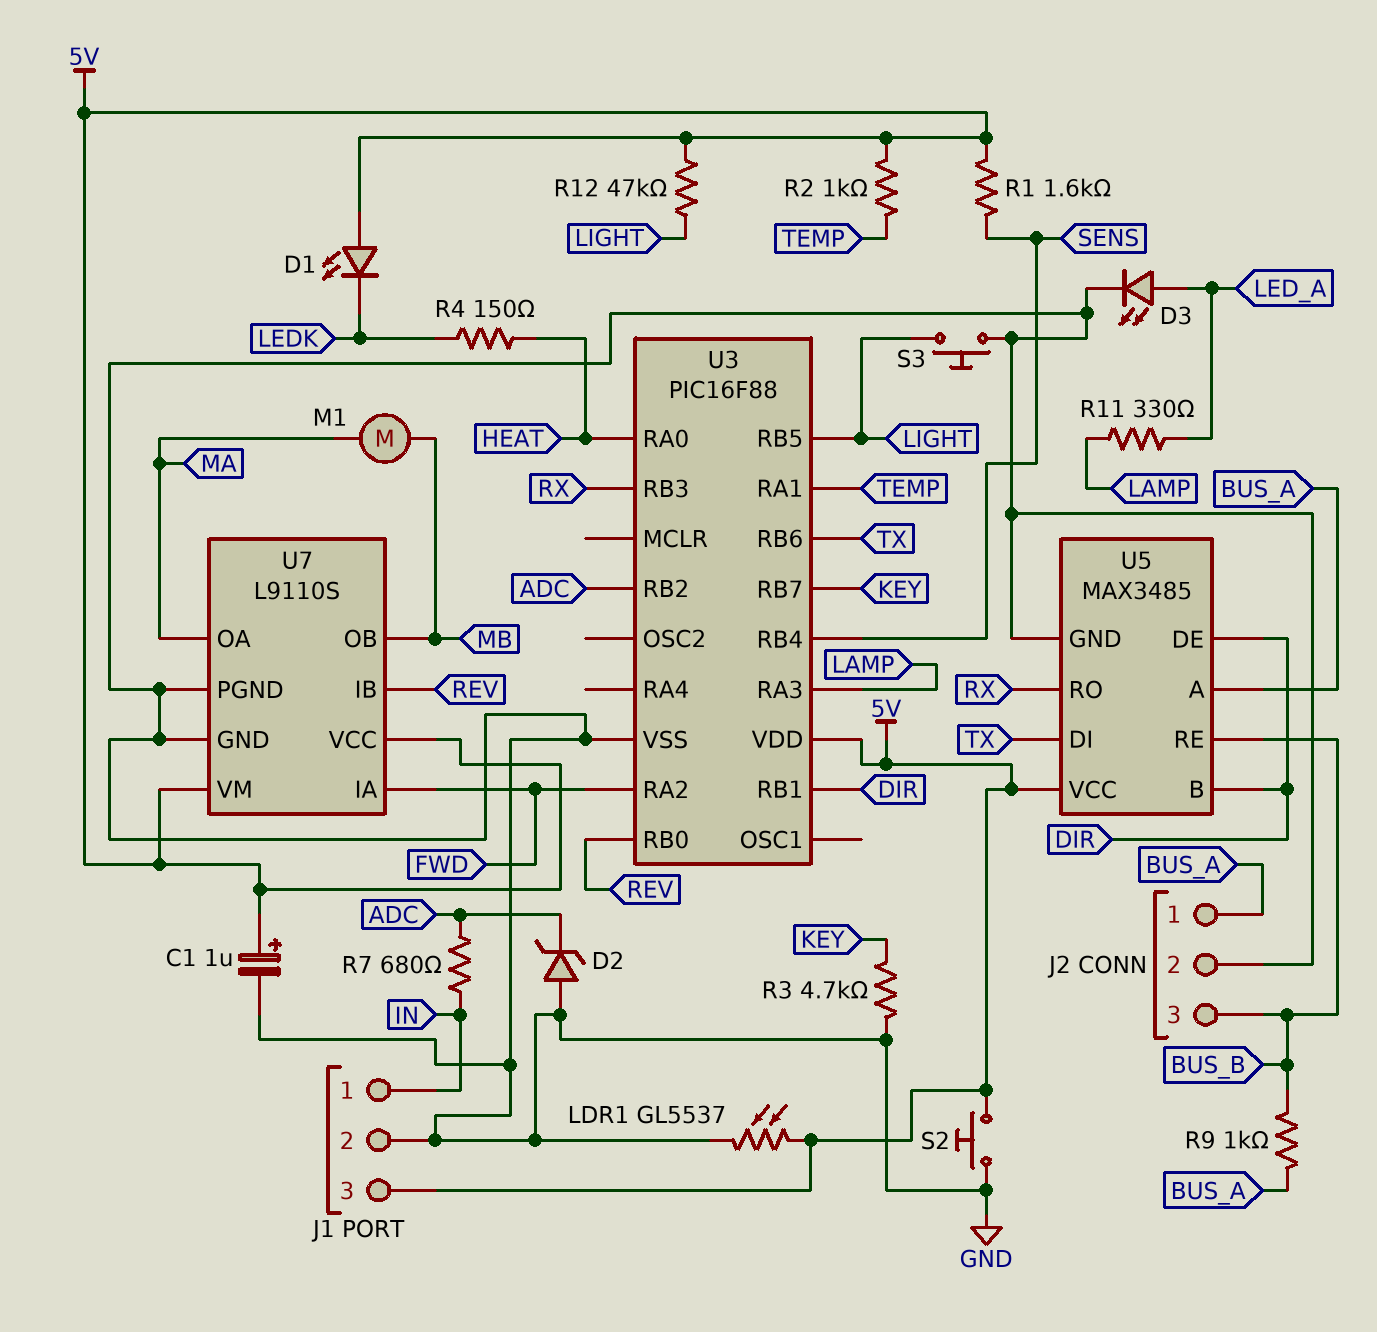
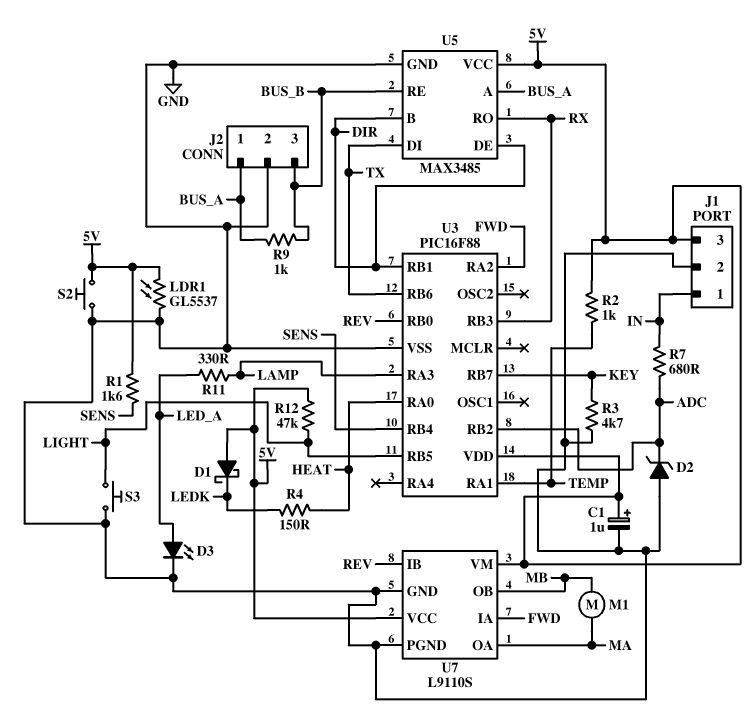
D1: LED (A 5V, K LEDK) -> schottky (A 5V, K LEDK)

